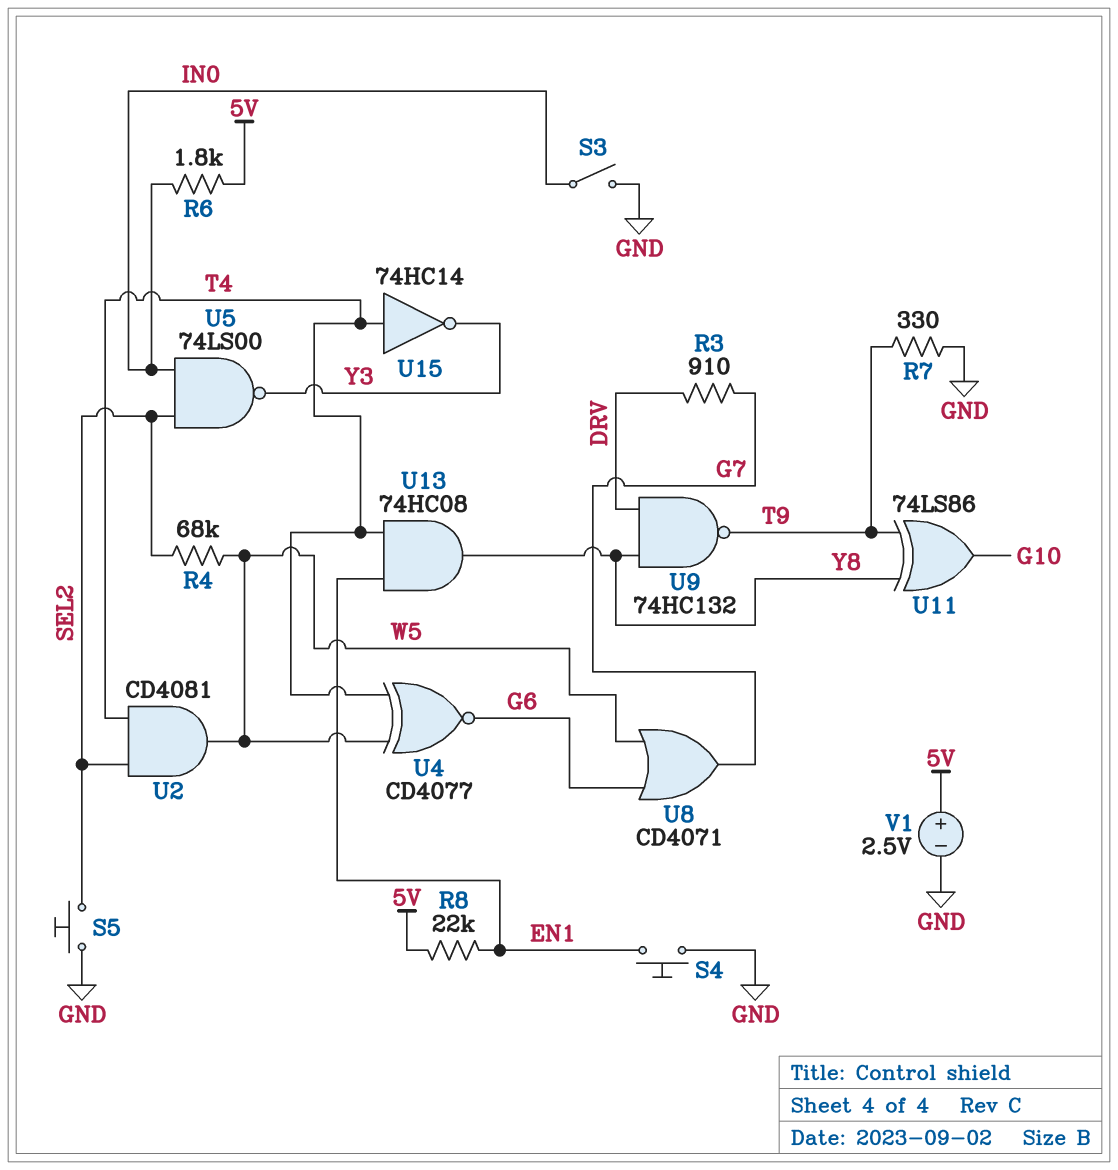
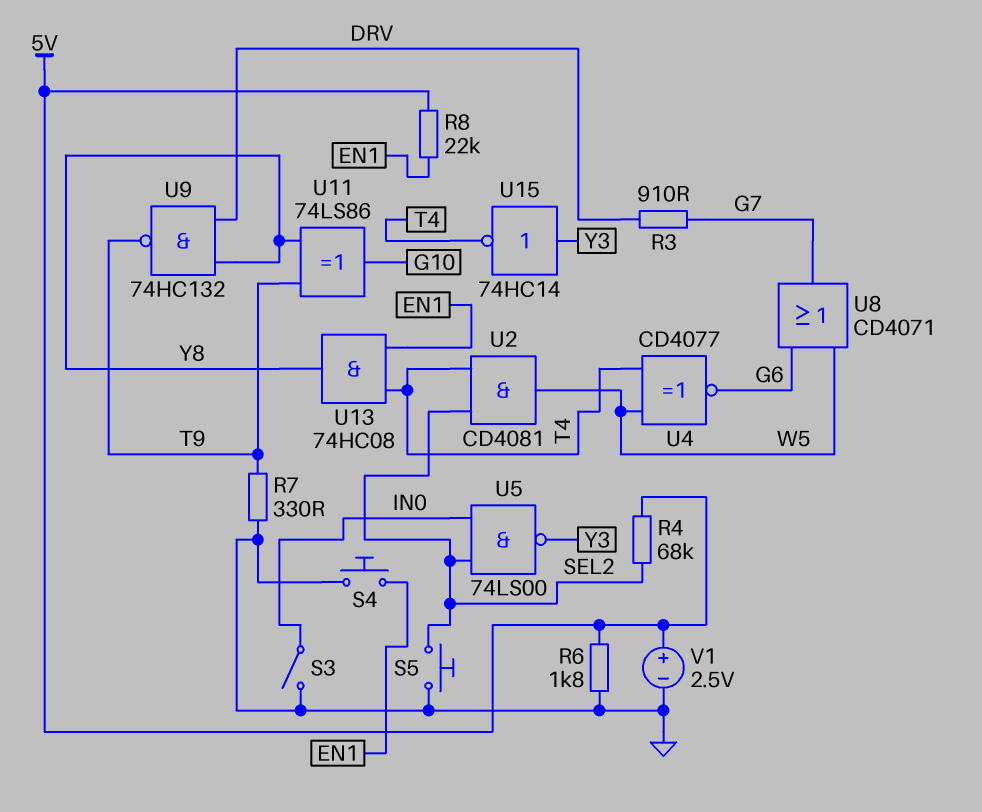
R4: 68k (SEL2, W5) -> 68k (5V, SEL2)
R6: 1.8k (5V, IN0) -> 1.8k (5V, GND)
U15: NOT 74HC14 (in T4, out Y3) -> NOT 74HC14 (in Y3, out T4)

